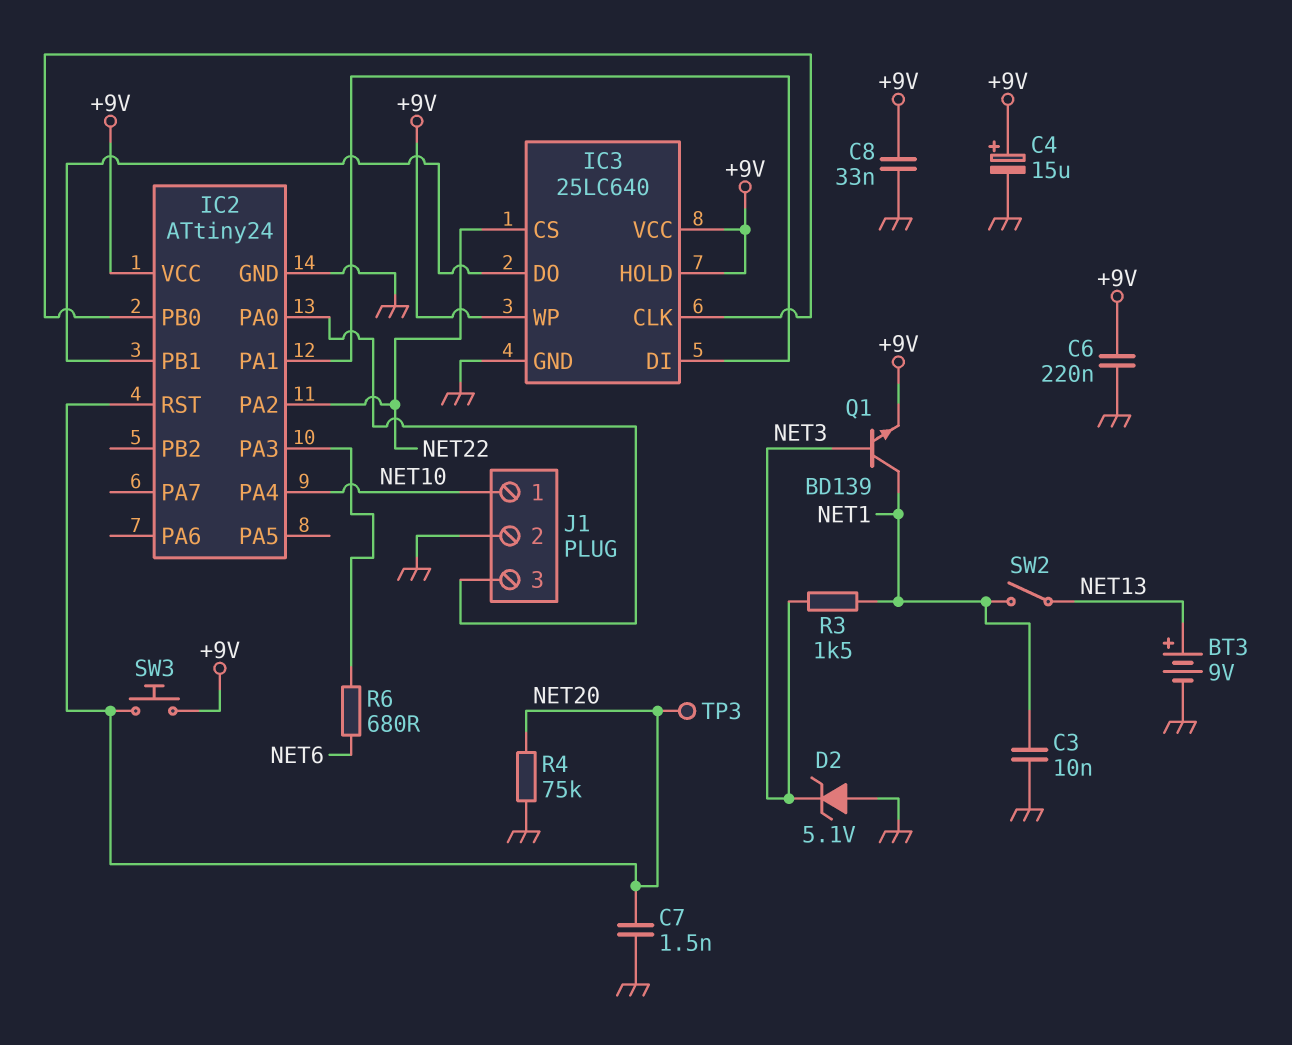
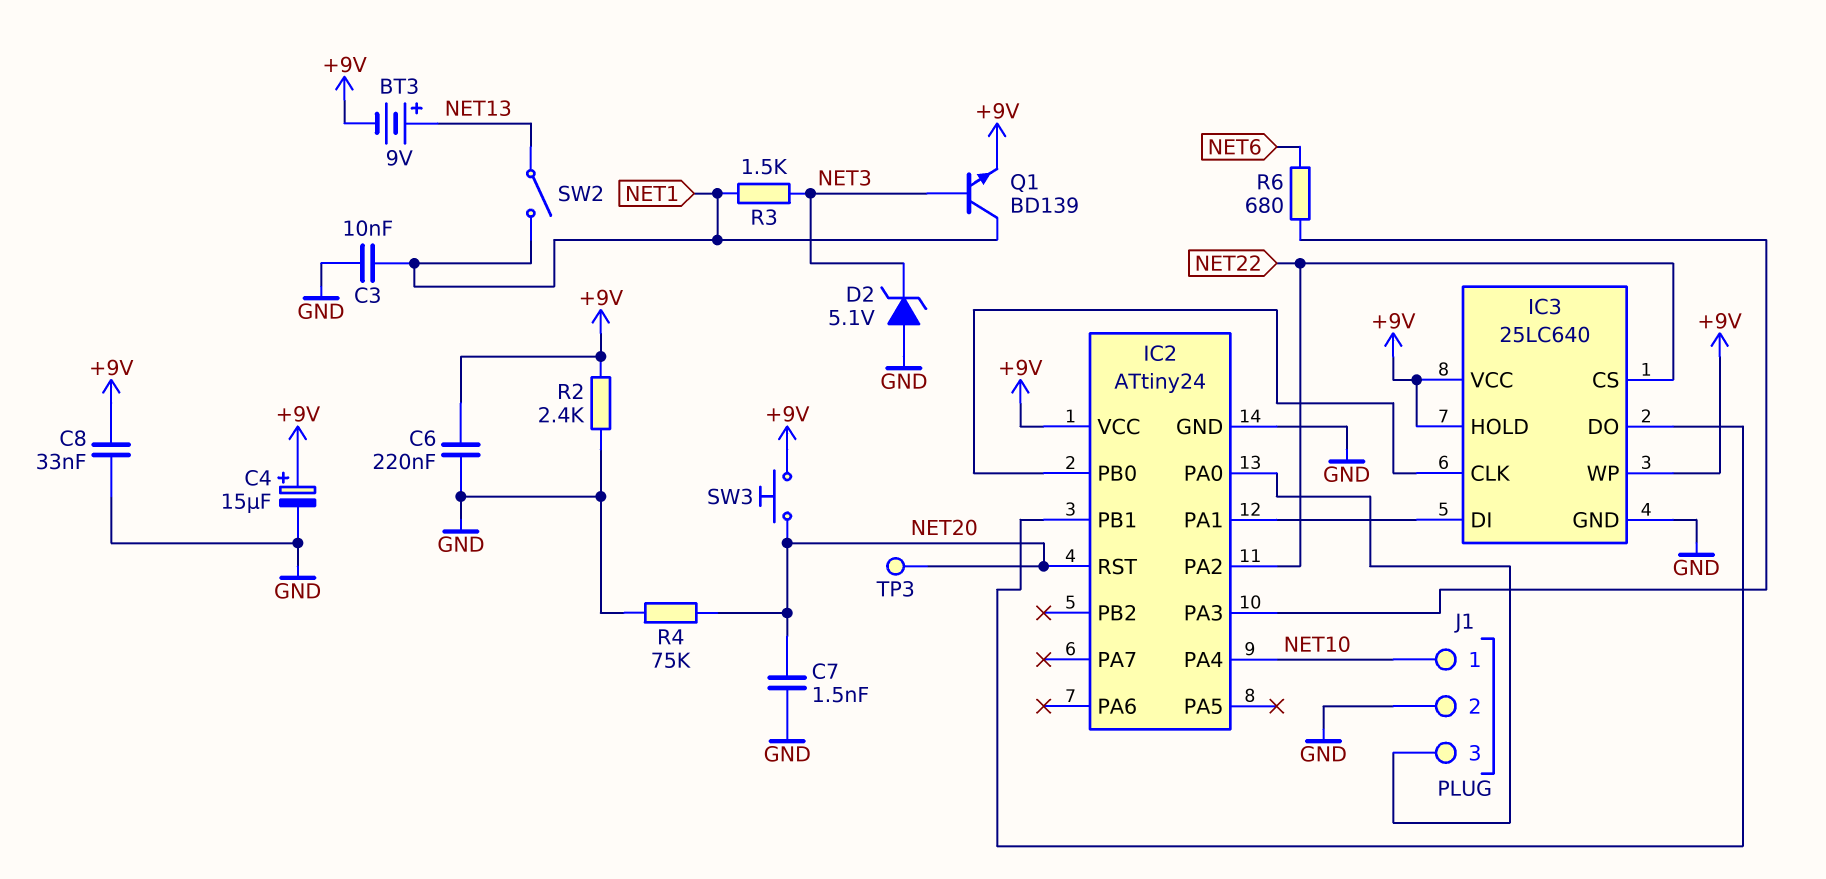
BT3: 9V (plus NET13, minus GND) -> 9V (plus NET13, minus +9V)
R2: none -> 2.4k (+9V, GND)

